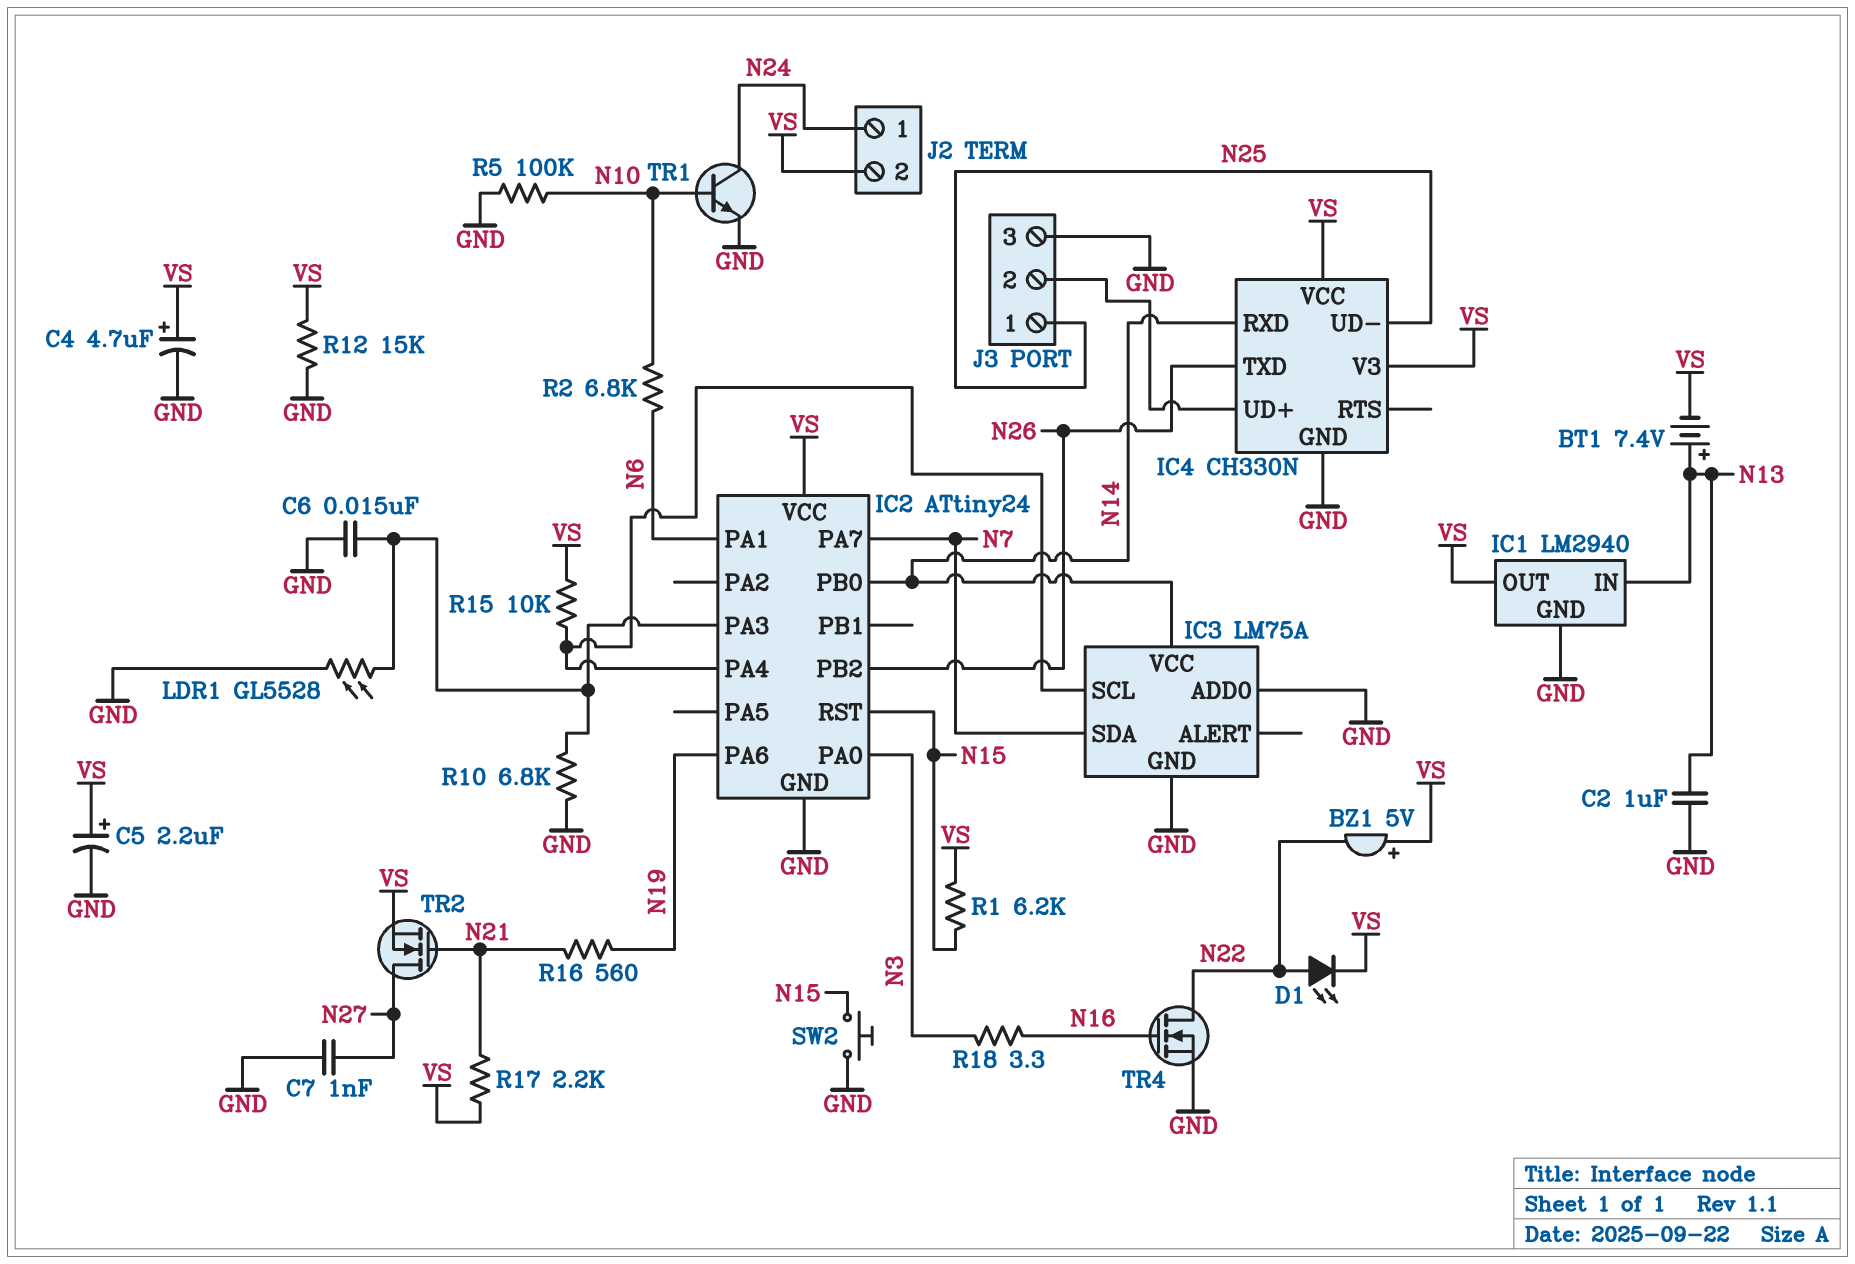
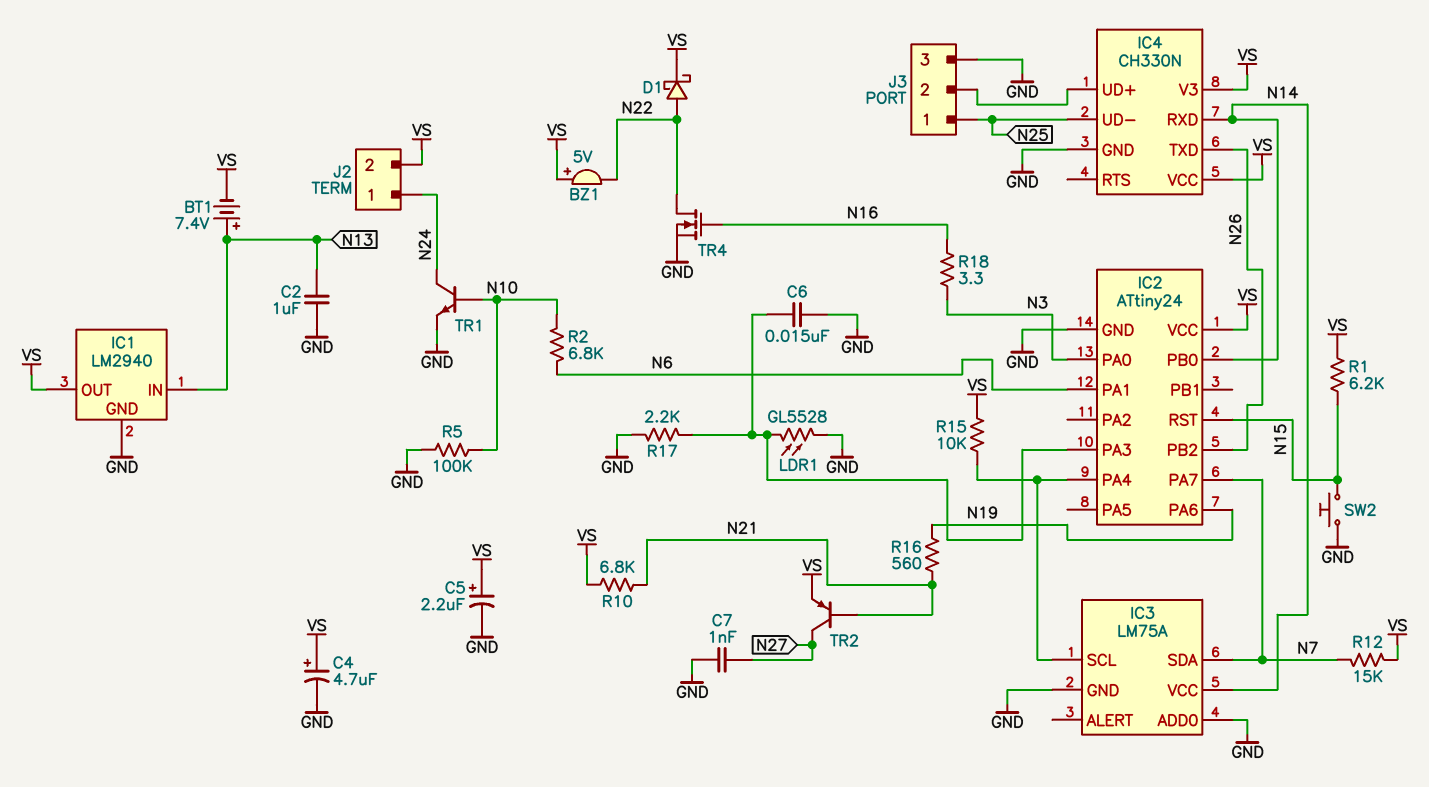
D1: LED (A N22, K VS) -> schottky (A N22, K VS)
R10: 6.8k (GND, IC2/PA3) -> 6.8k (N21, VS)
R12: 15k (GND, VS) -> 15k (N7, VS)
R17: 2.2k (N21, VS) -> 2.2k (GND, IC2/PA3)
TR2: NMOS (G N21, D N27, S VS) -> PNP (B N21, C N27, E VS)

